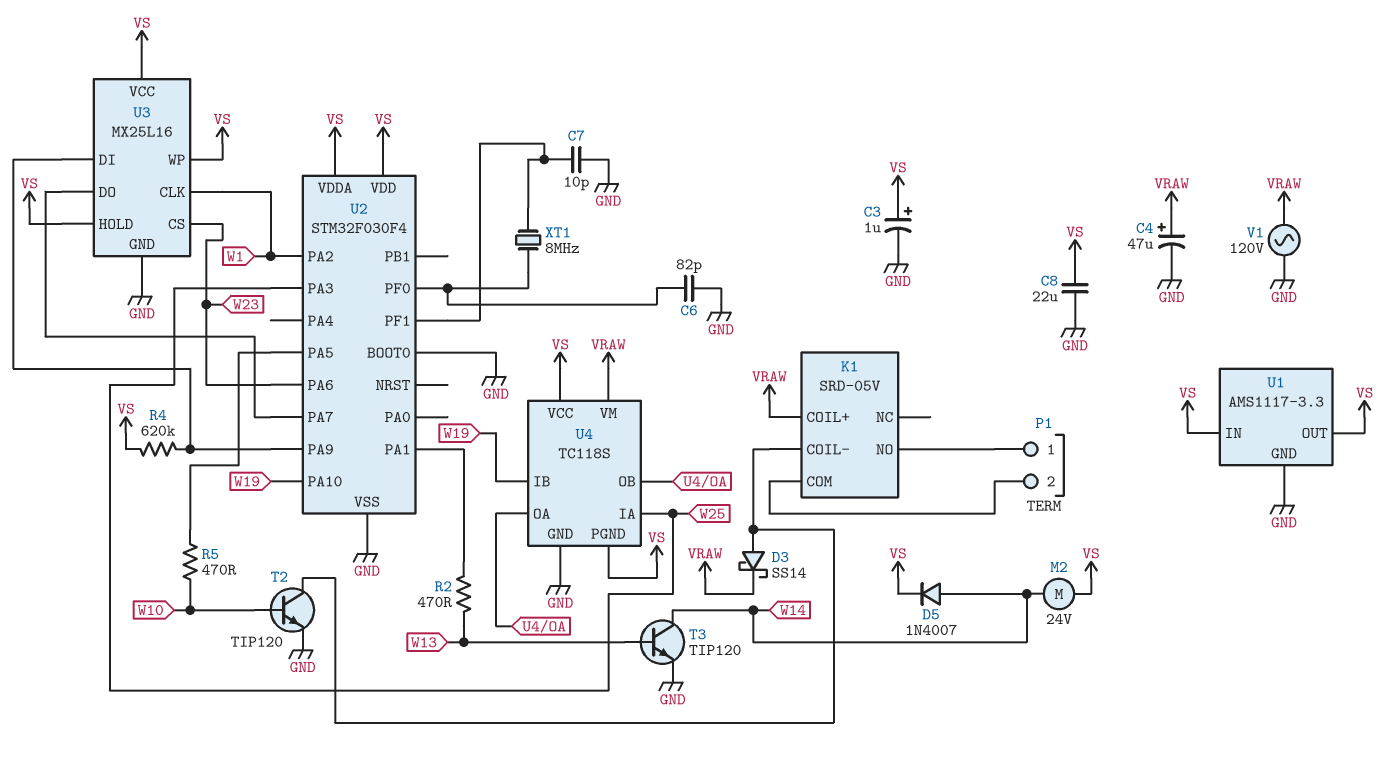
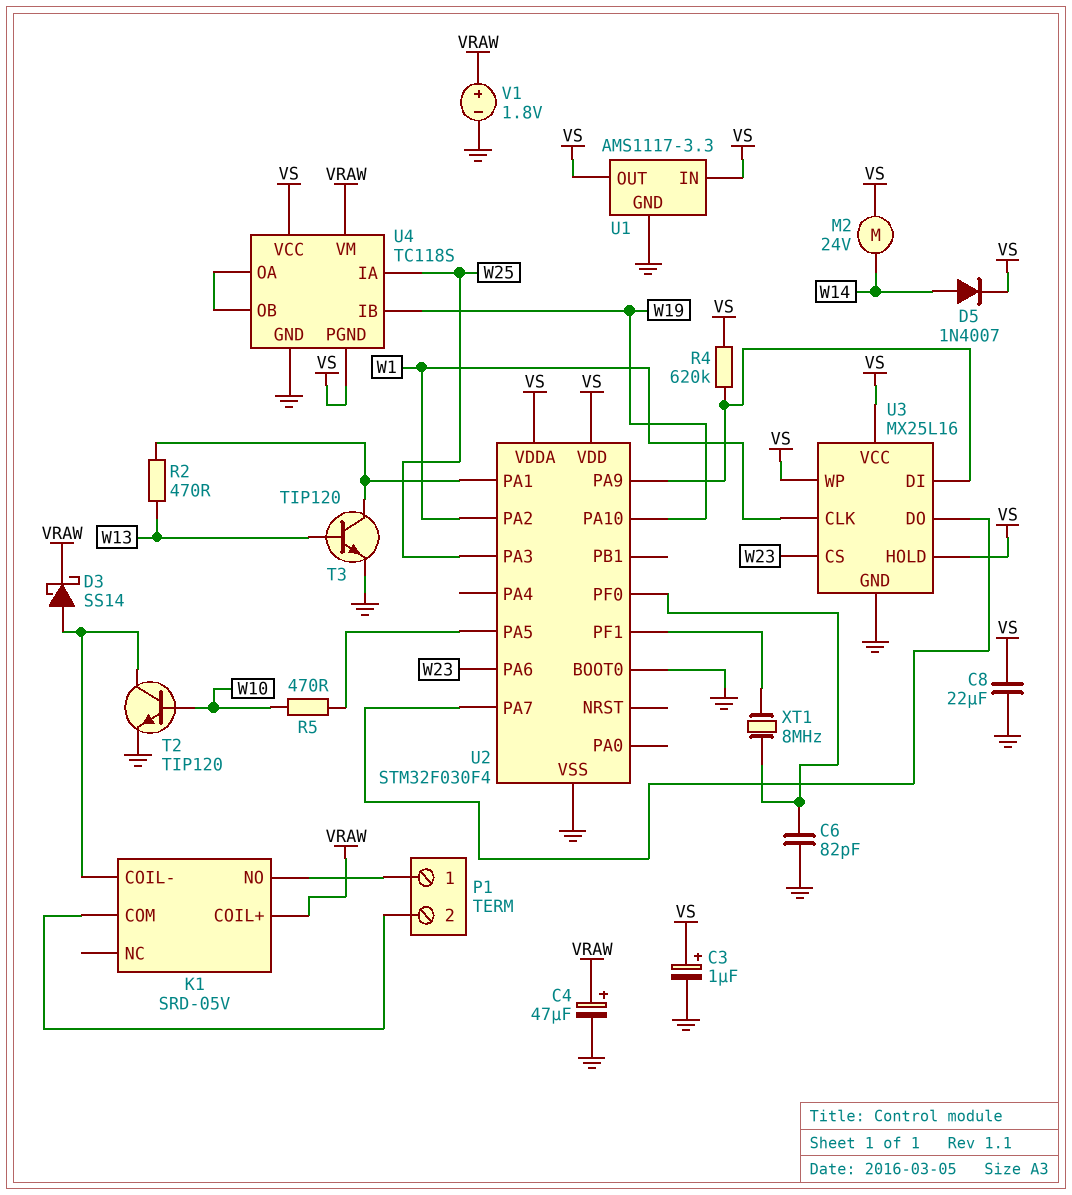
C7: 10pF (GND, U2/PF1) -> none
T3: NPN TIP120 (B W13, C W14, E GND) -> NPN TIP120 (B W13, C U2/PA1, E GND)
V1: AC 120V (GND, VRAW) -> 1.8V (plus VRAW, minus GND)

